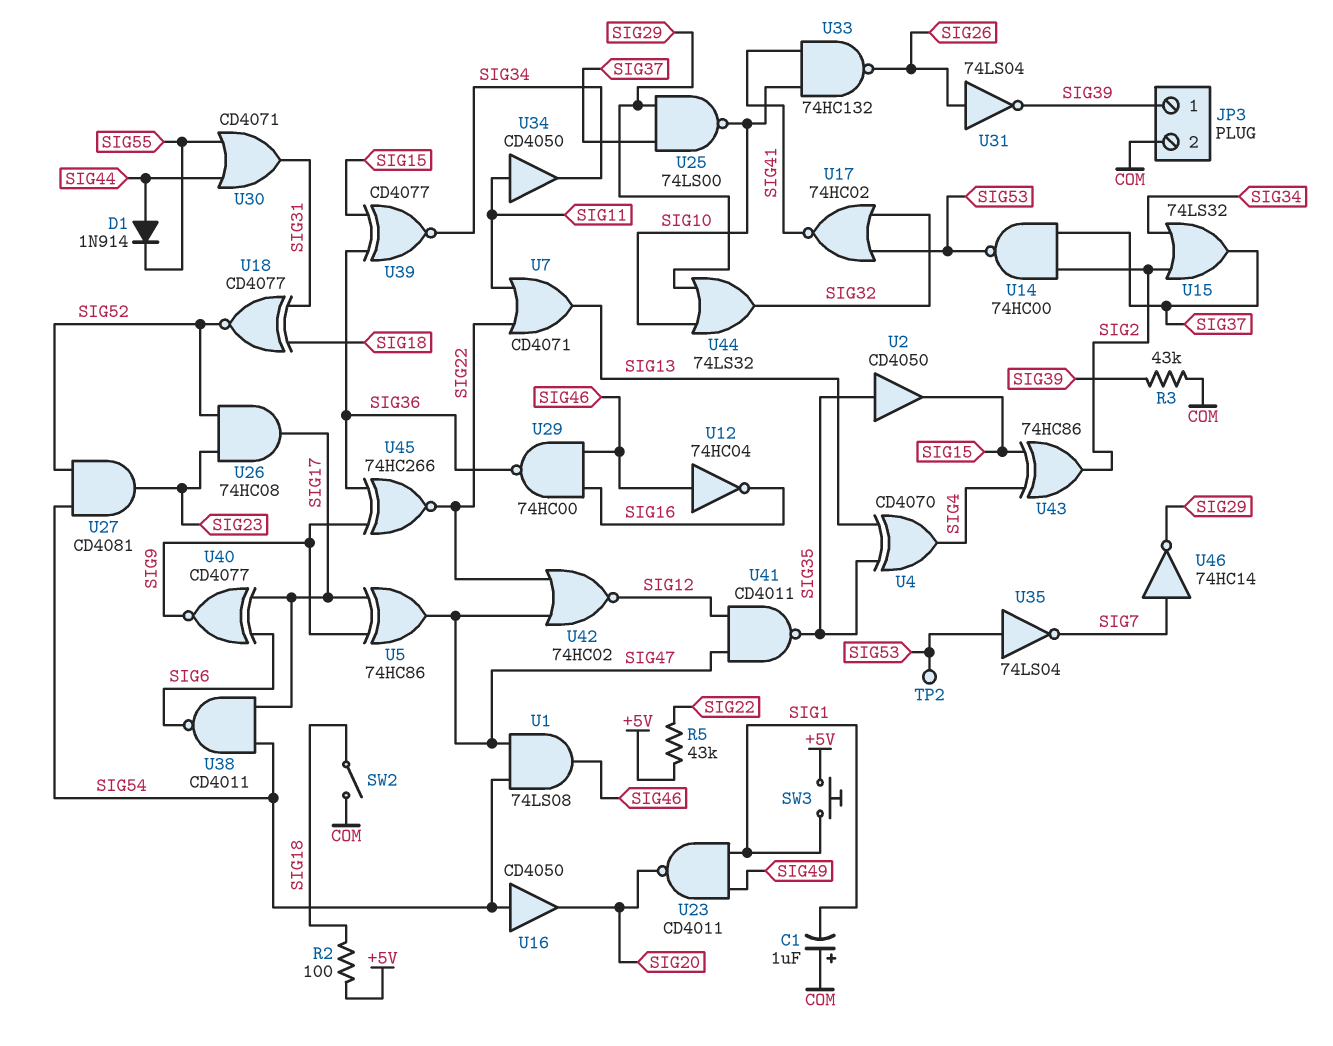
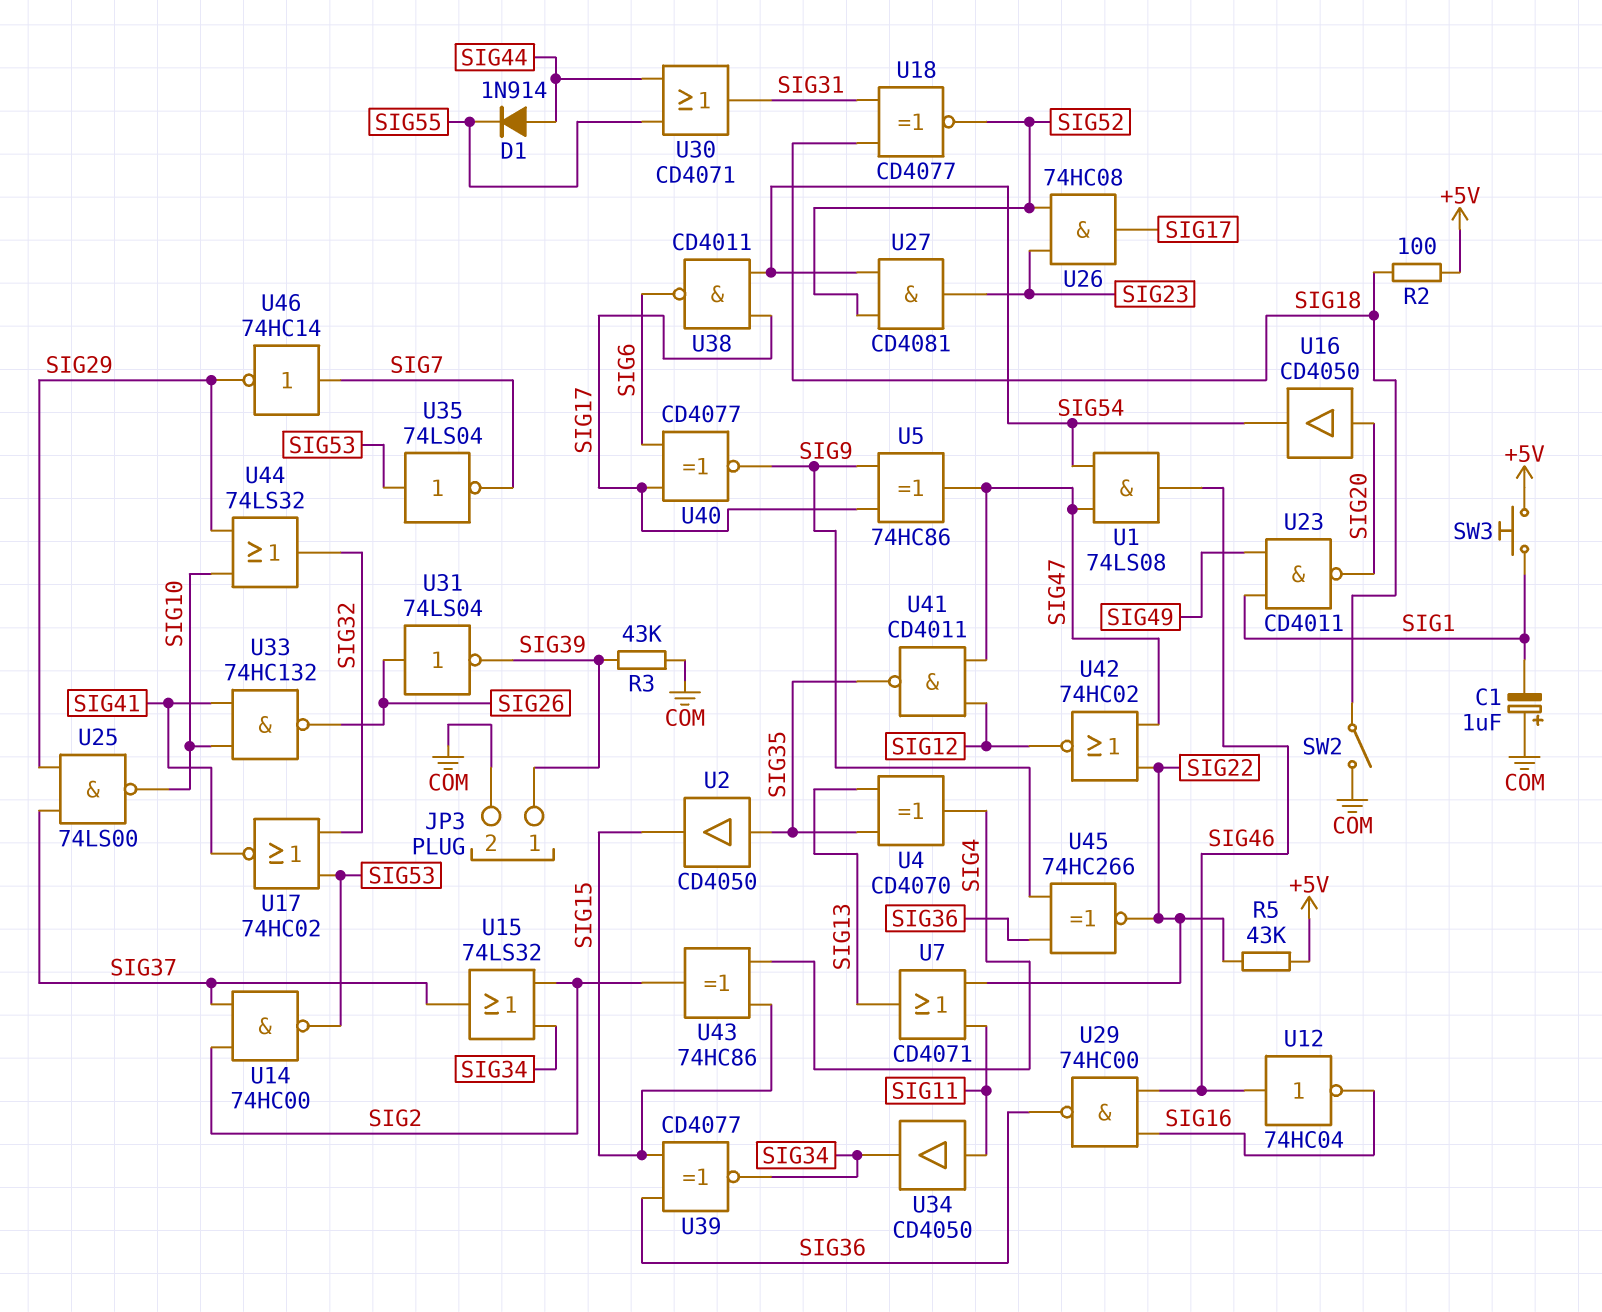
TP2: test point (SIG53) -> none
U16: buffer CD4050 (in SIG54, out SIG20) -> buffer CD4050 (in SIG20, out SIG54)

